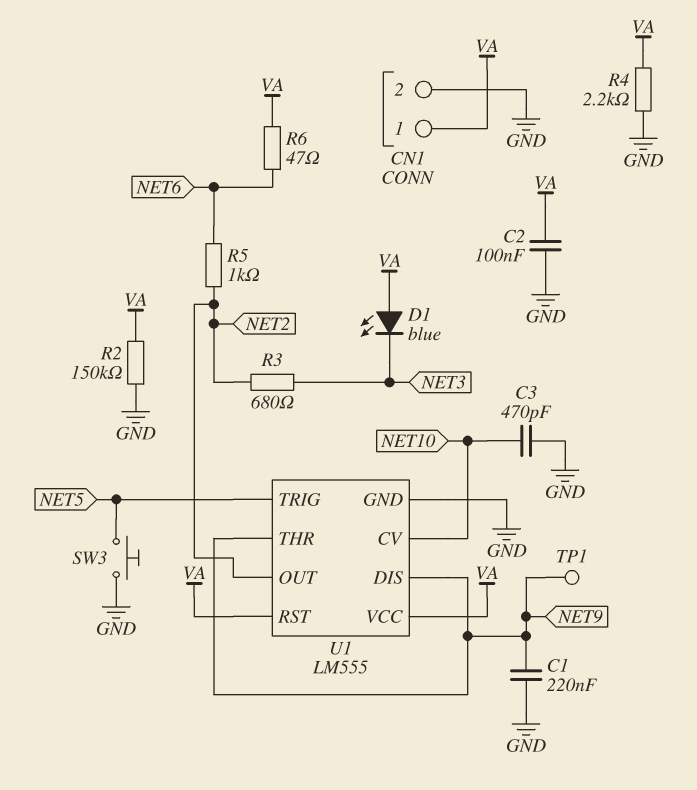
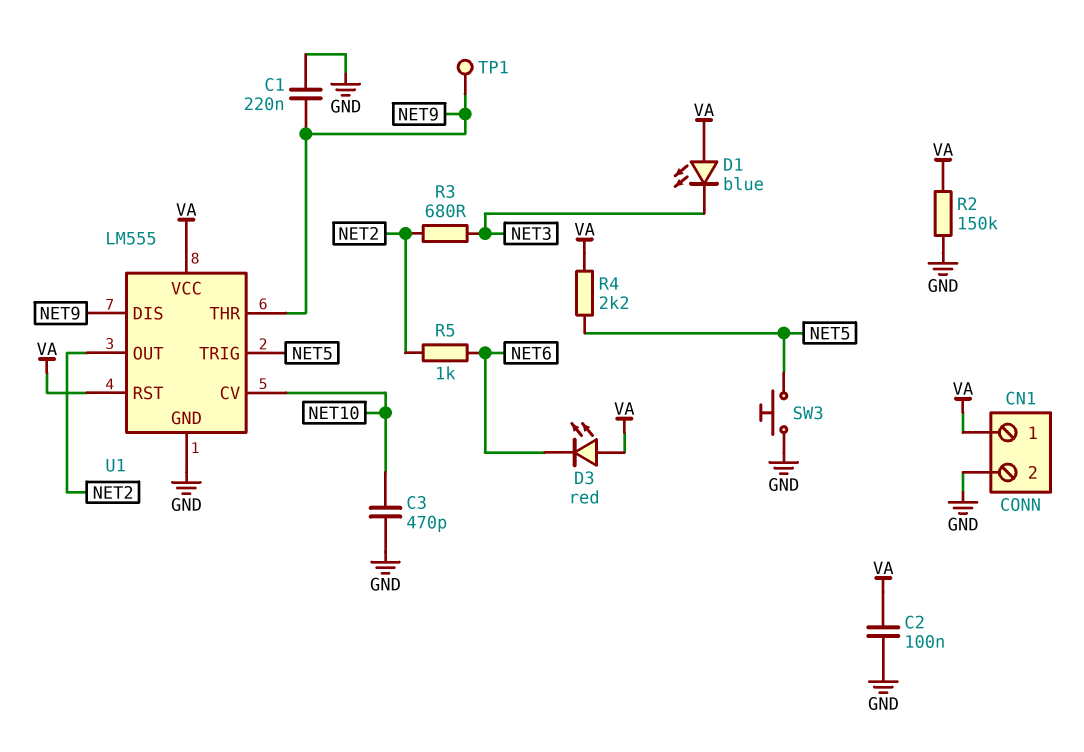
D3: none -> LED red (A VA, K NET6)
R4: 2.2k (GND, VA) -> 2.2k (NET5, VA)
R6: 47 (NET6, VA) -> none

